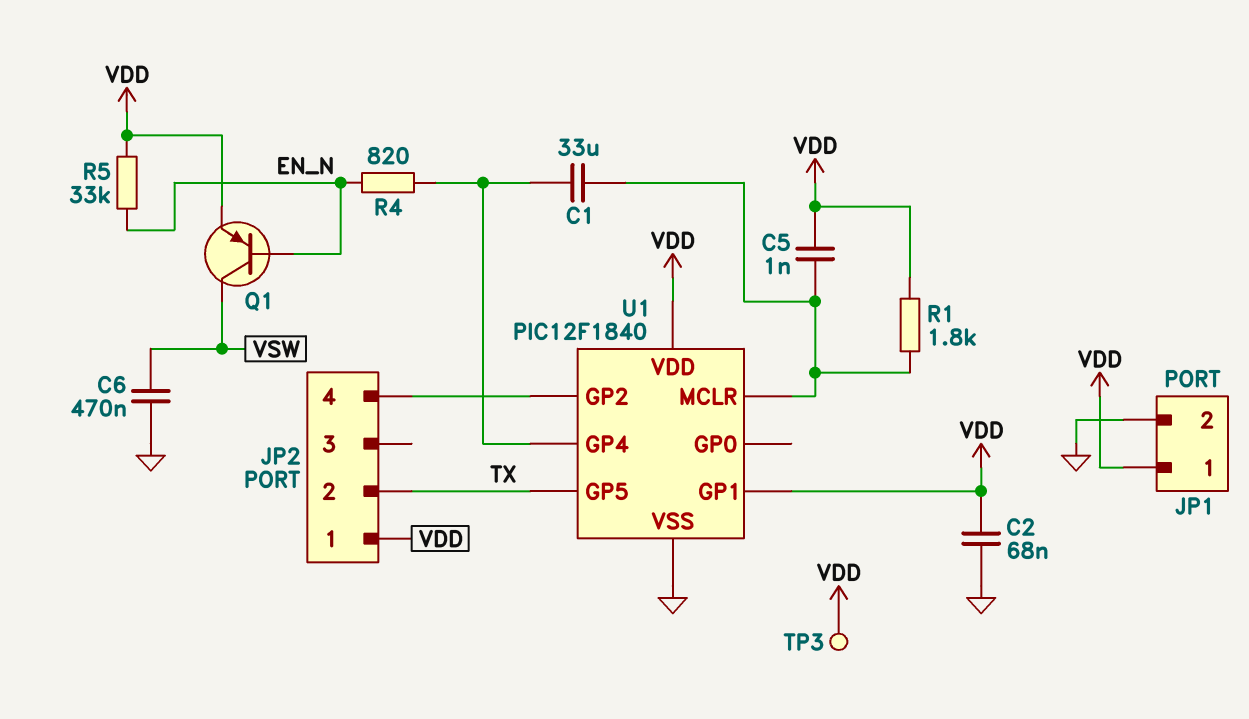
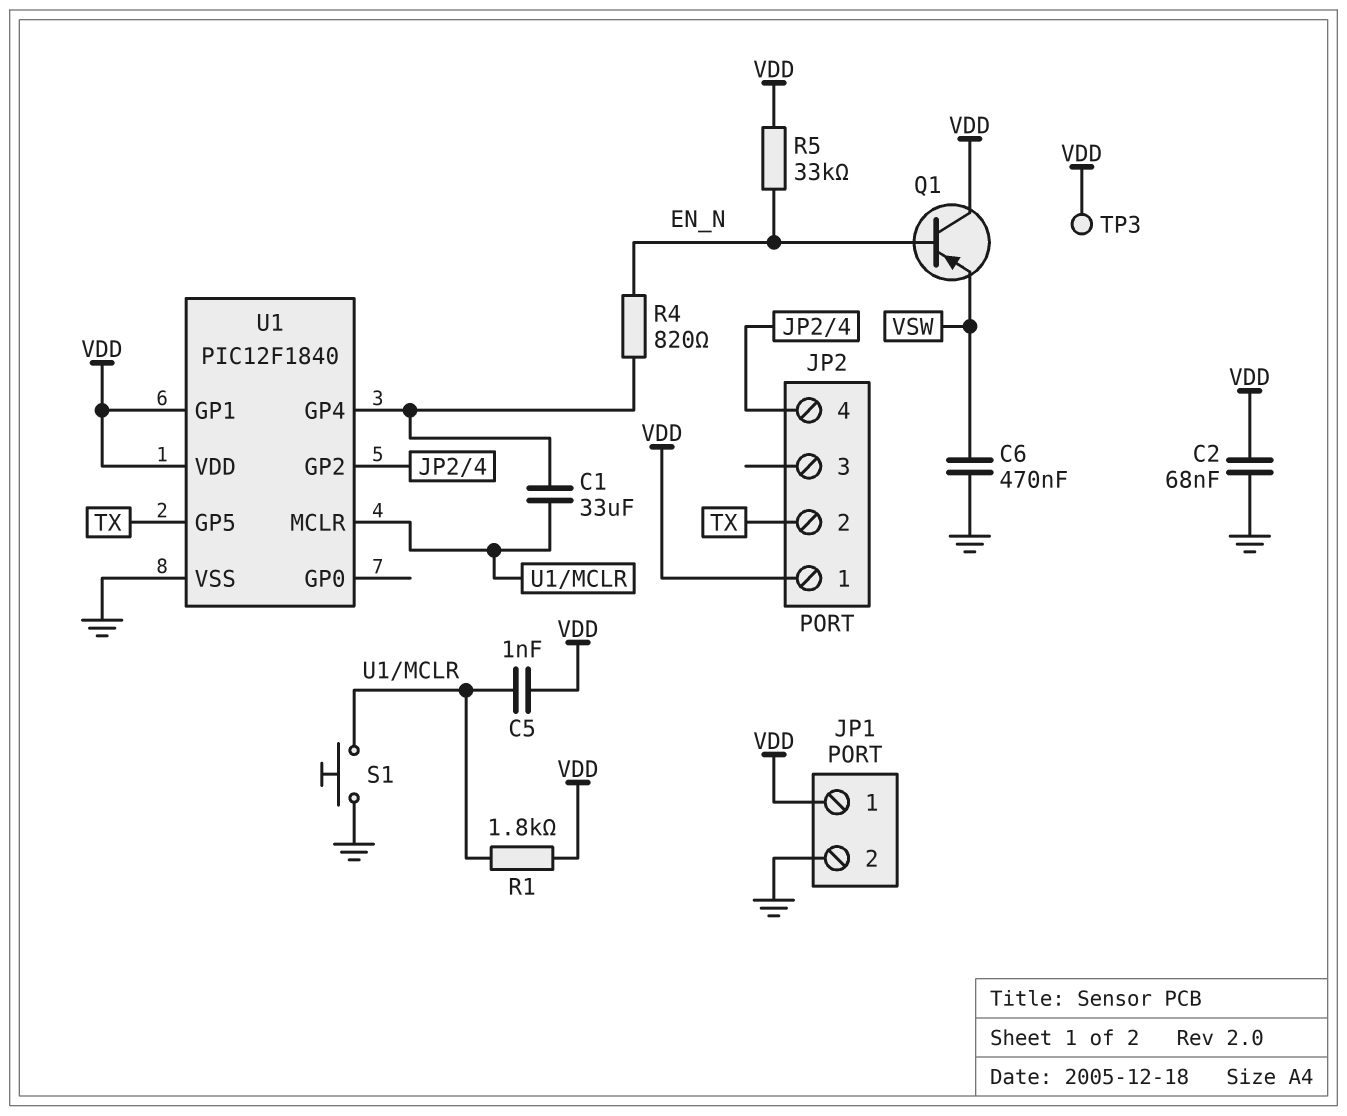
Q1: PNP (B EN_N, C VSW, E VDD) -> PNP (B EN_N, C VDD, E VSW)
S1: none -> button (GND, U1/MCLR)

